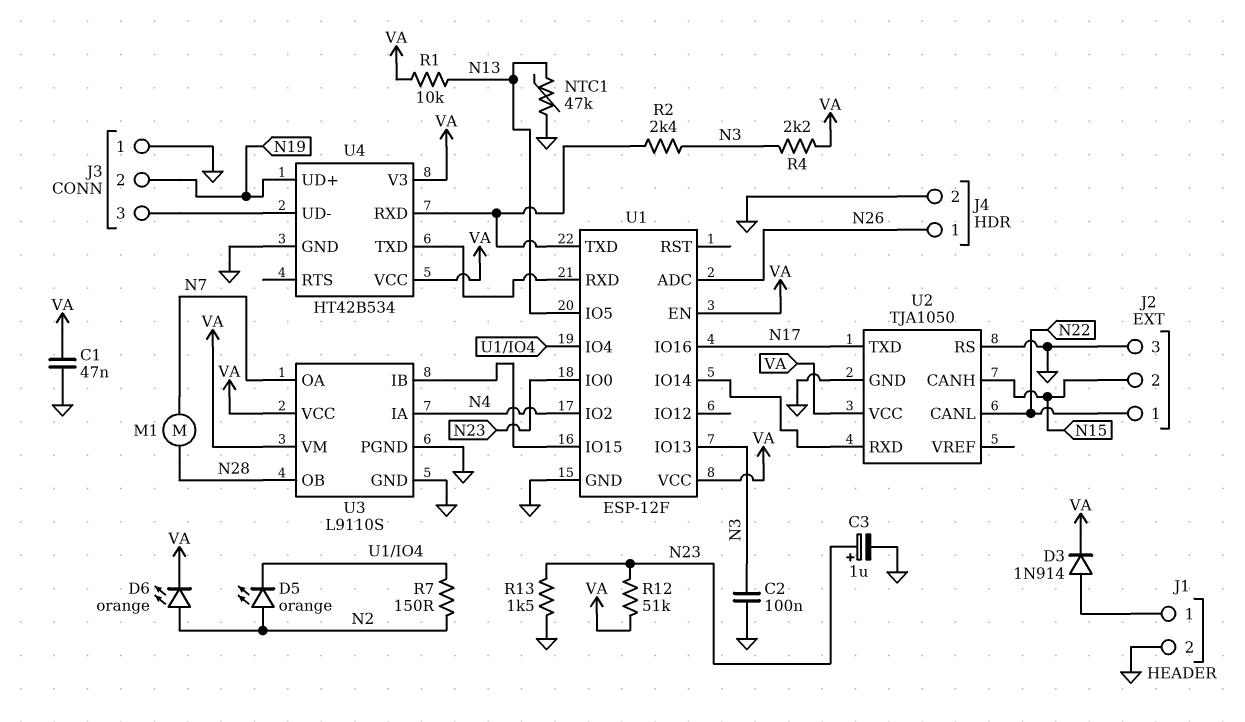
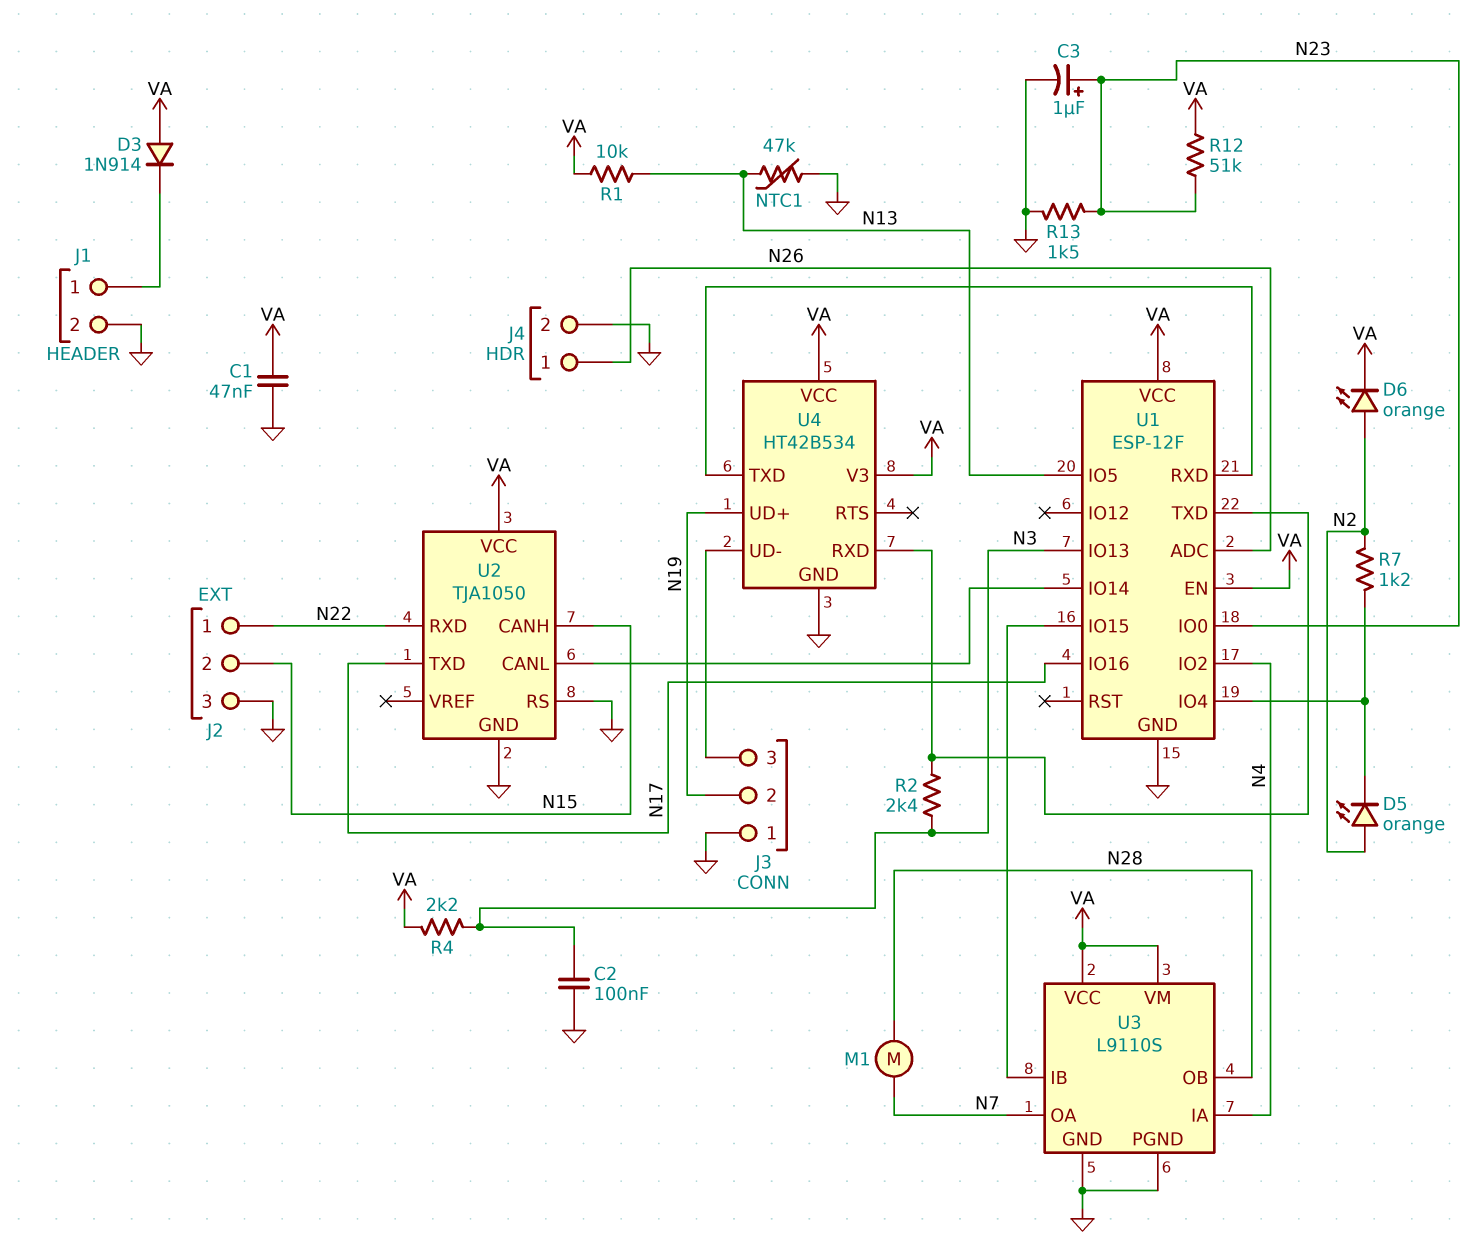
D3: diode 1N914 (A J1/1, K VA) -> diode 1N914 (A VA, K J1/1)
R7: 150 (N2, U1/IO4) -> 1.2k (N2, U1/IO4)
U2 pin CANL: N22 -> U1/IO14
U2 pin RXD: U1/IO14 -> N22

